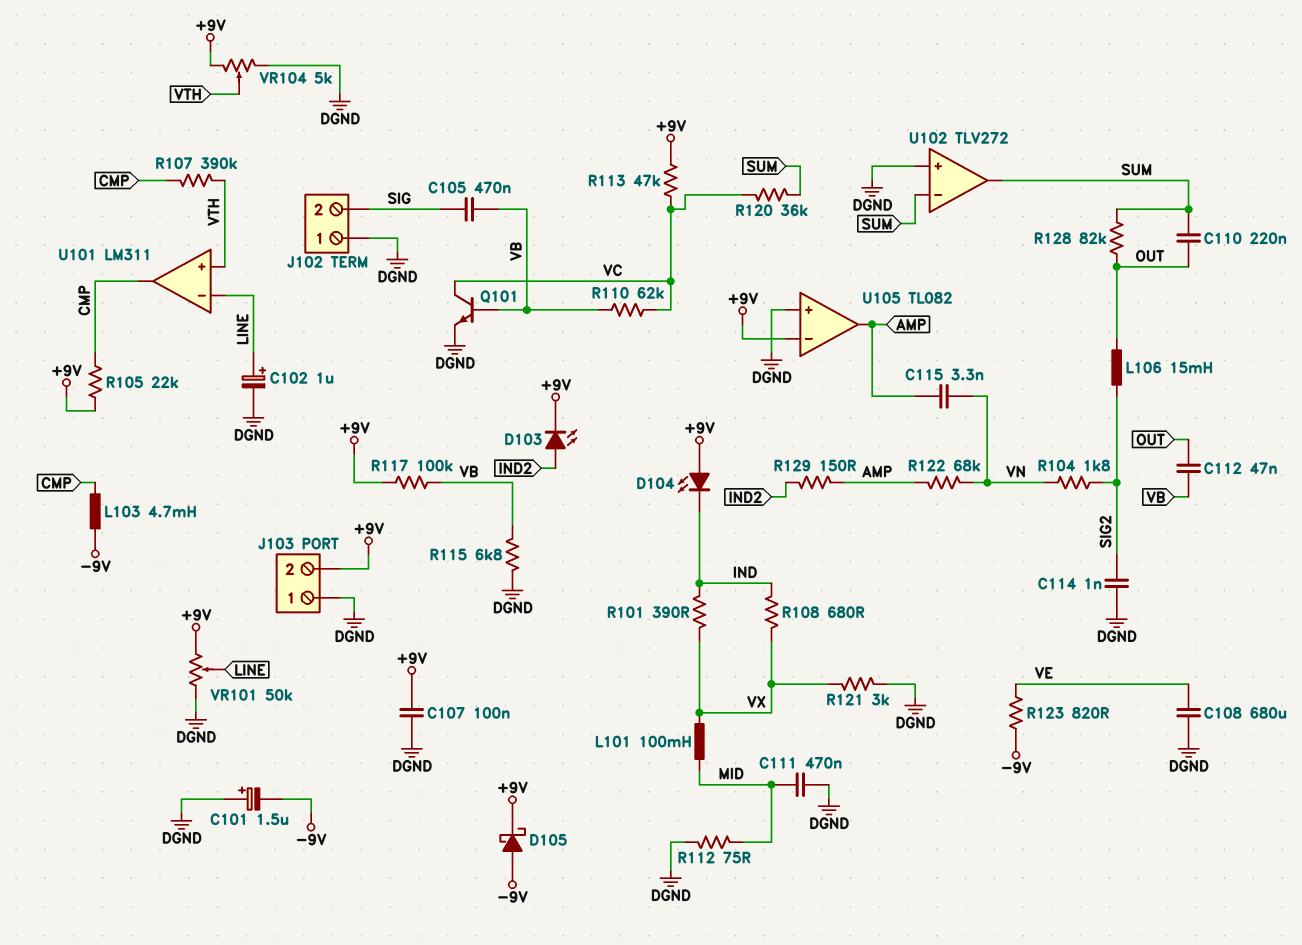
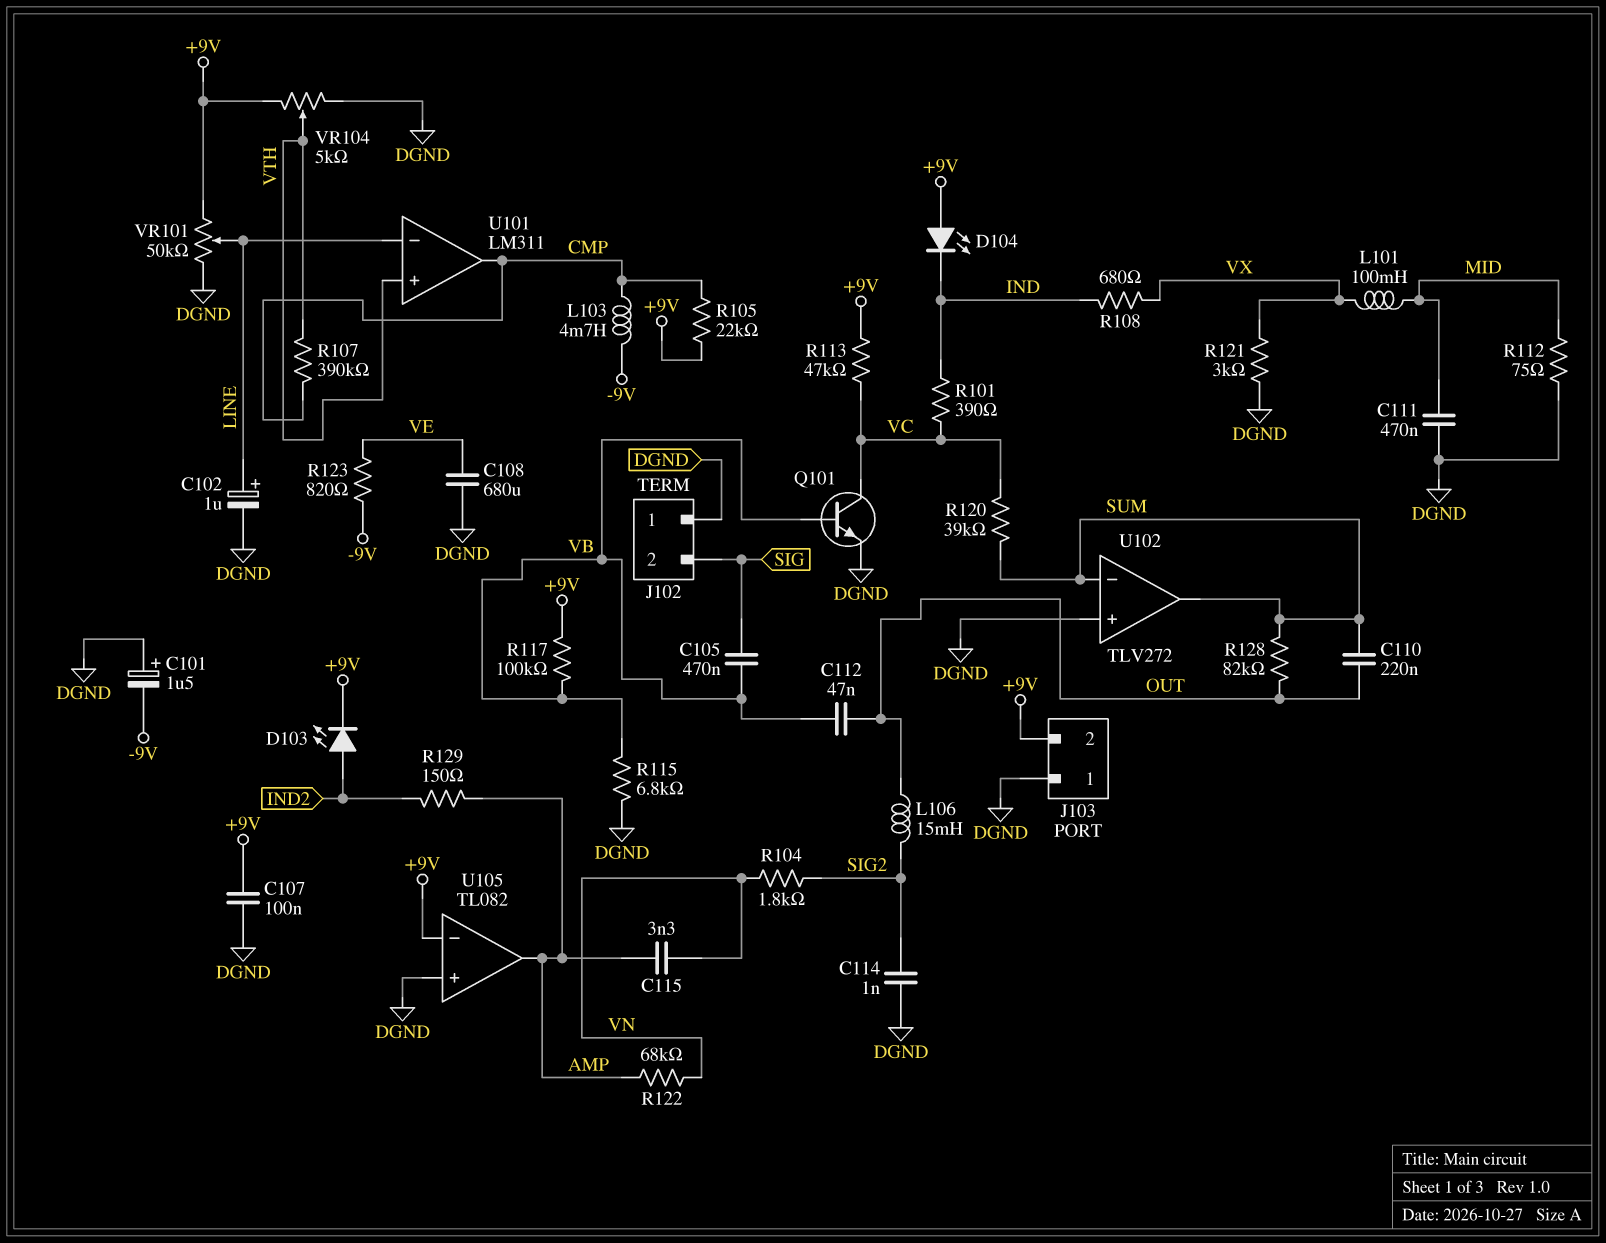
D105: schottky (A -9V, K +9V) -> none
R101: 390 (IND, VX) -> 390 (IND, VC)
R110: 62k (VB, VC) -> none
R120: 36k (SUM, VC) -> 39k (SUM, VC)

